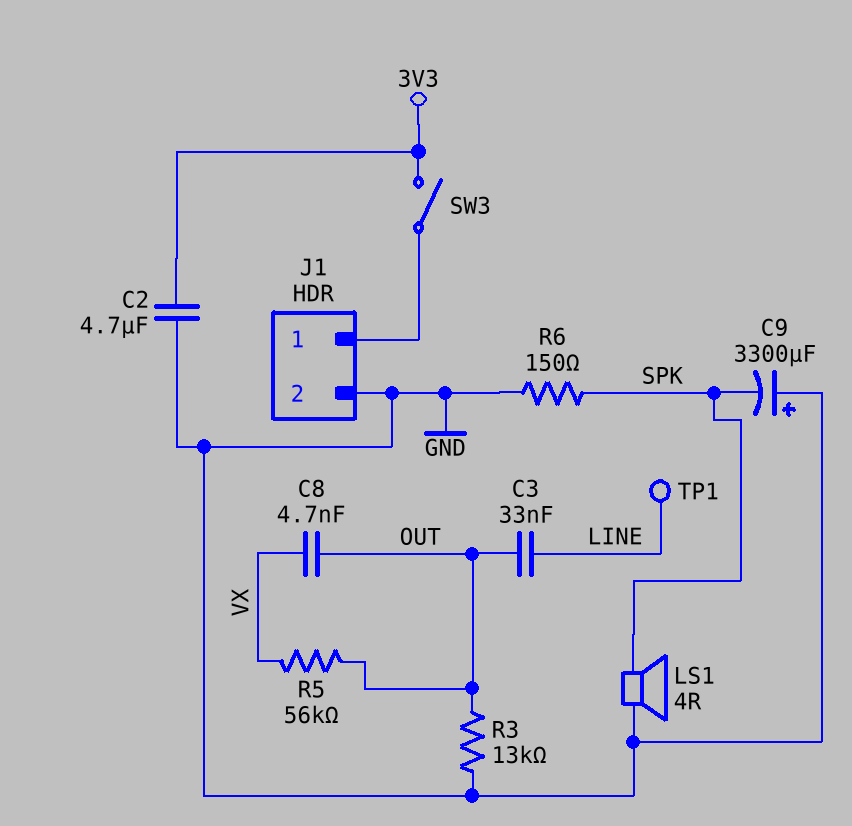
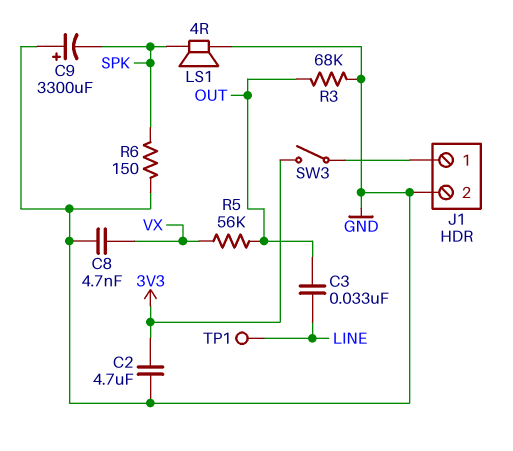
C8: 4.7nF (OUT, VX) -> 4.7nF (GND, VX)
R3: 13k (GND, OUT) -> 68k (GND, OUT)

